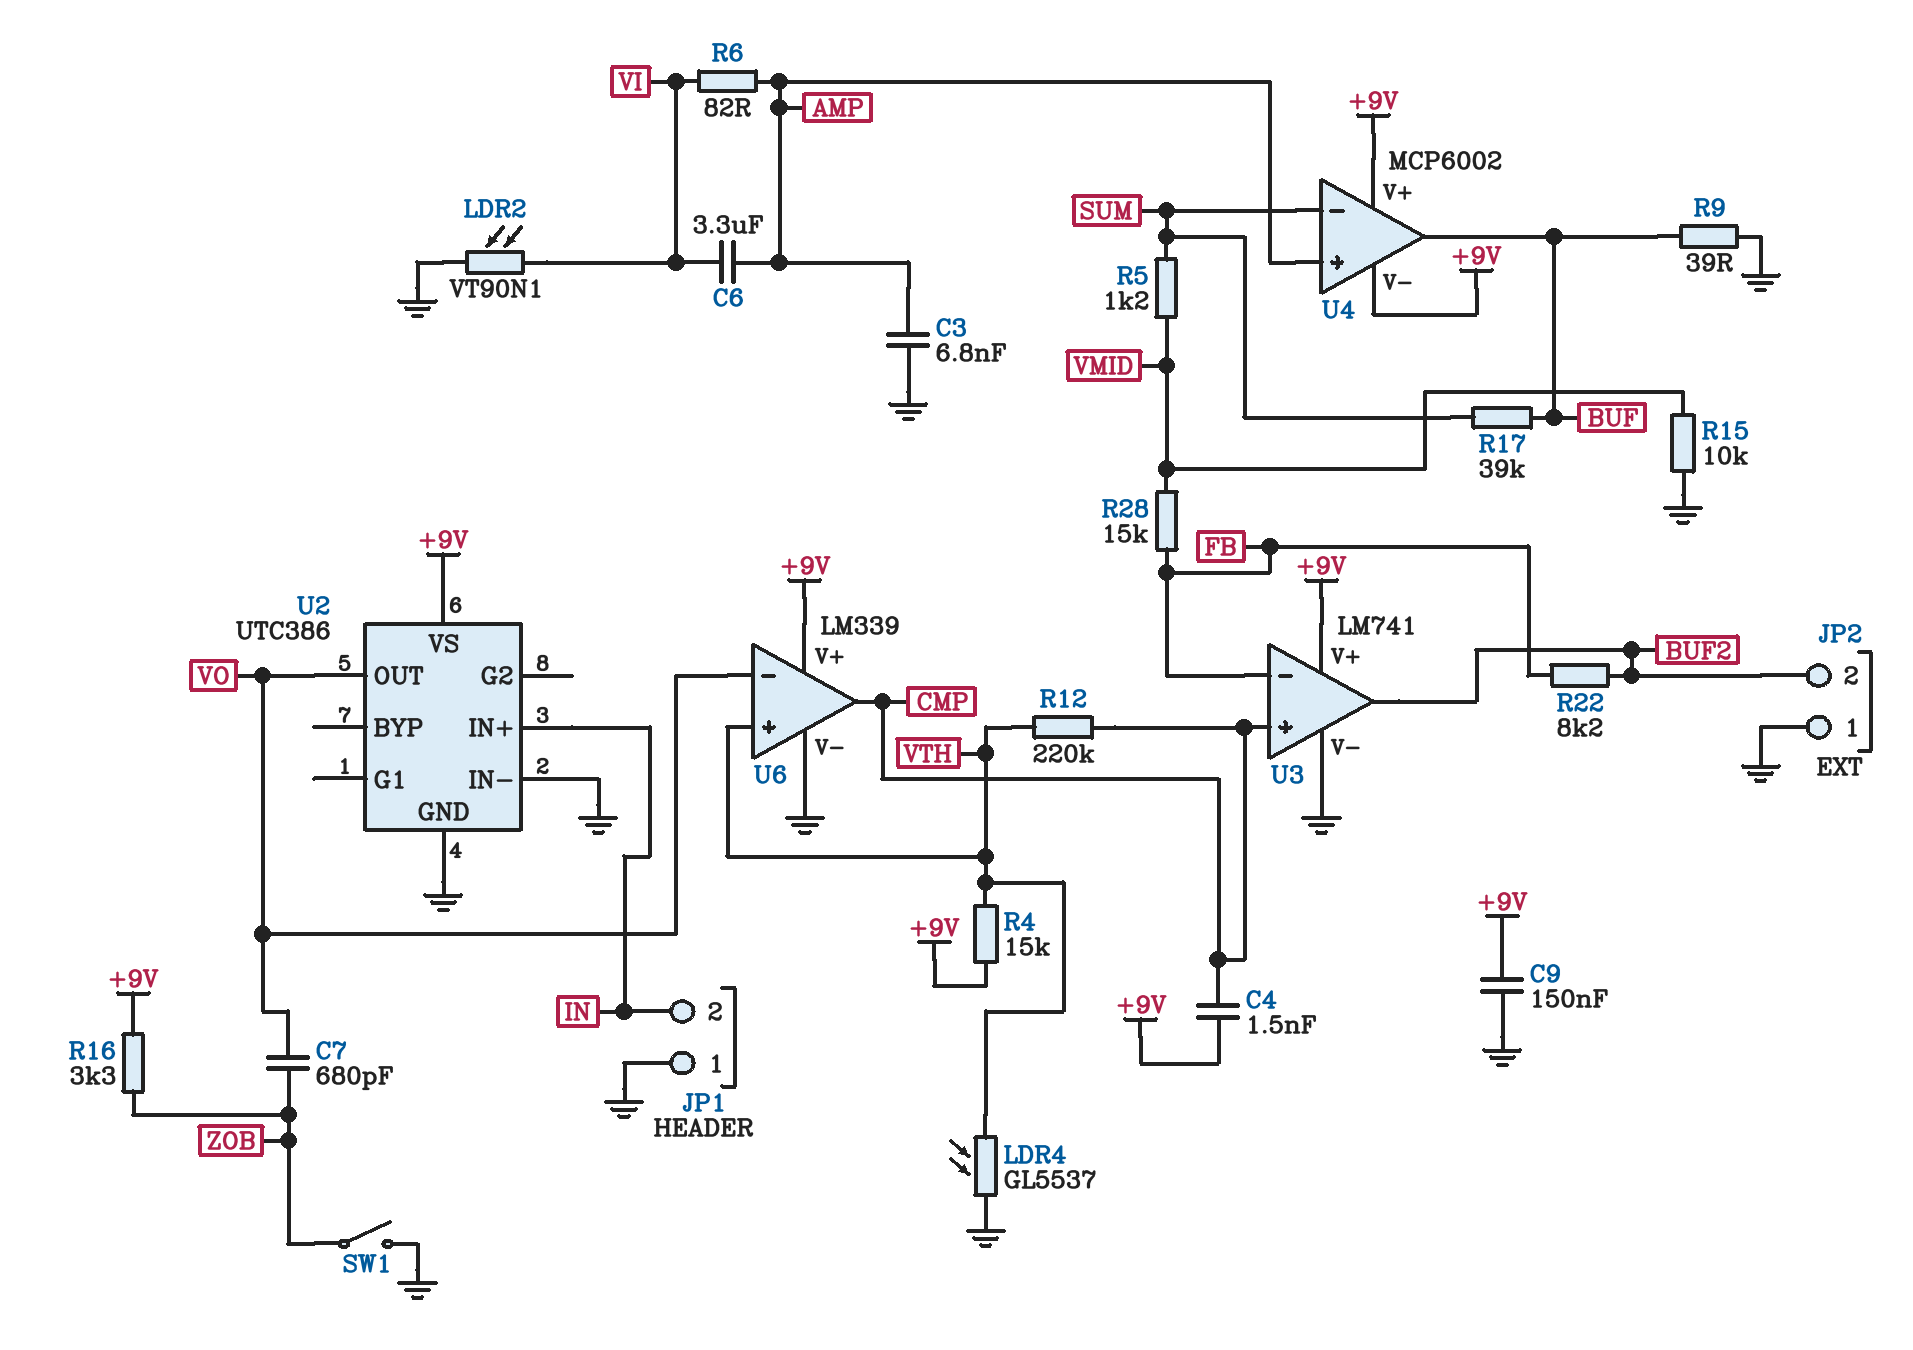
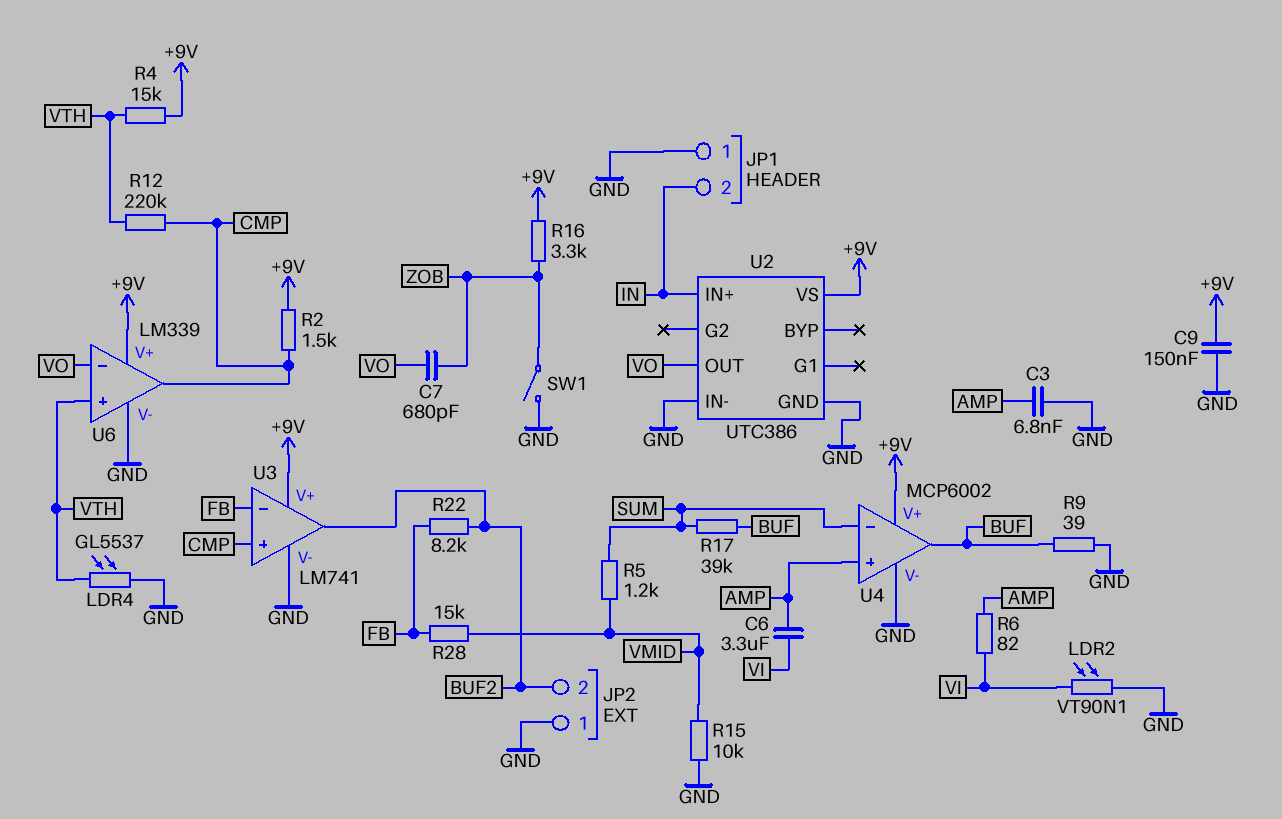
C4: 1.5nF (+9V, CMP) -> none
R2: none -> 1.5k (+9V, CMP)
U4 pin V-: +9V -> GND

